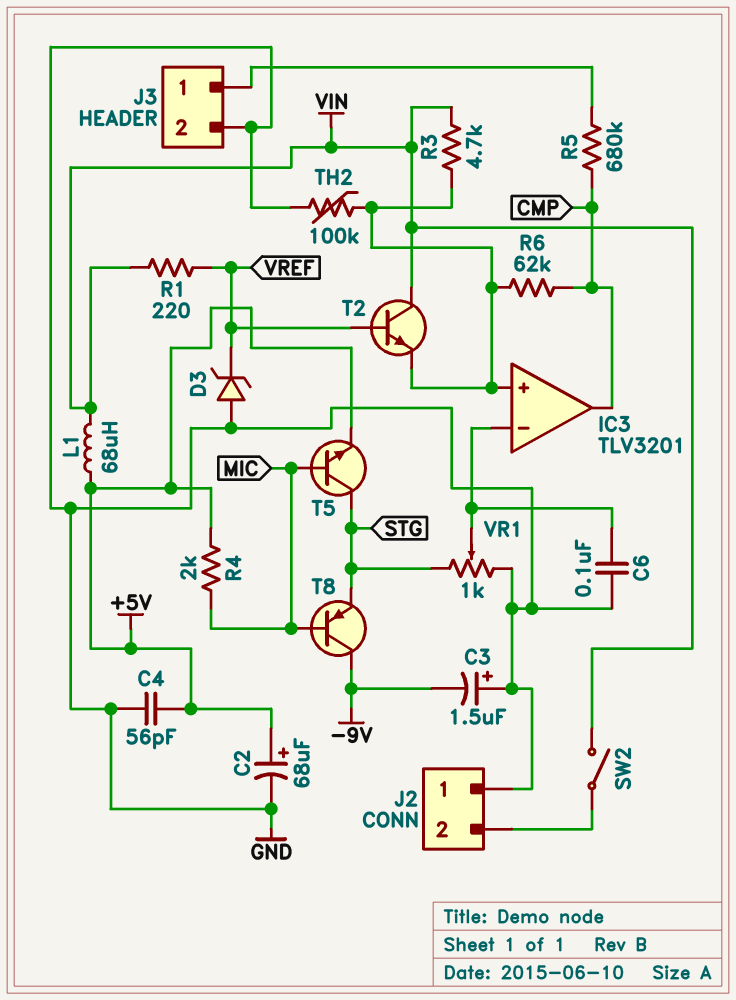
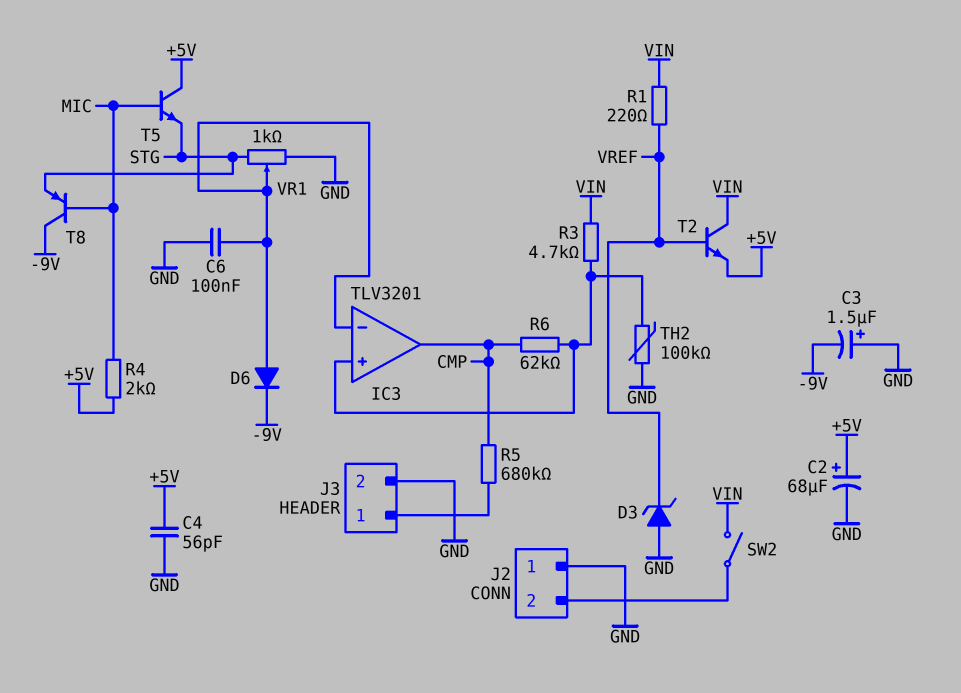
D6: none -> diode (A IC3/in-, K -9V)
L1: 68uH (+5V, VIN) -> none
T2: NPN (B VREF, C VIN, E IC3/in+) -> NPN (B VREF, C VIN, E +5V)
T5: NPN (B MIC, C STG, E +5V) -> NPN (B MIC, C +5V, E STG)

